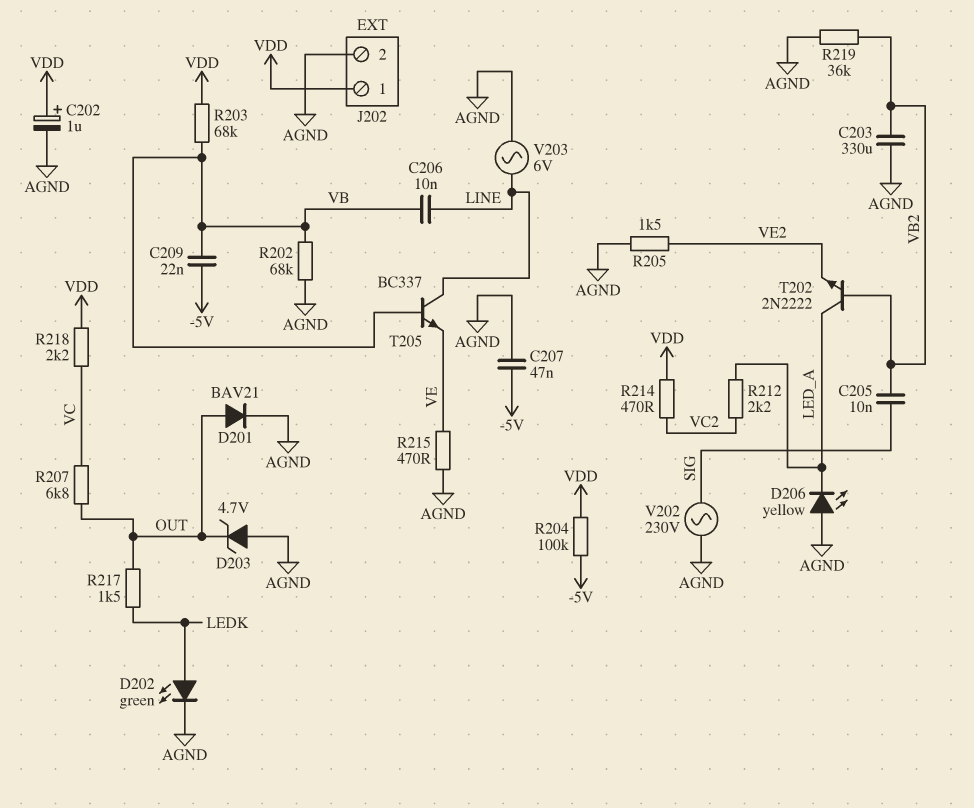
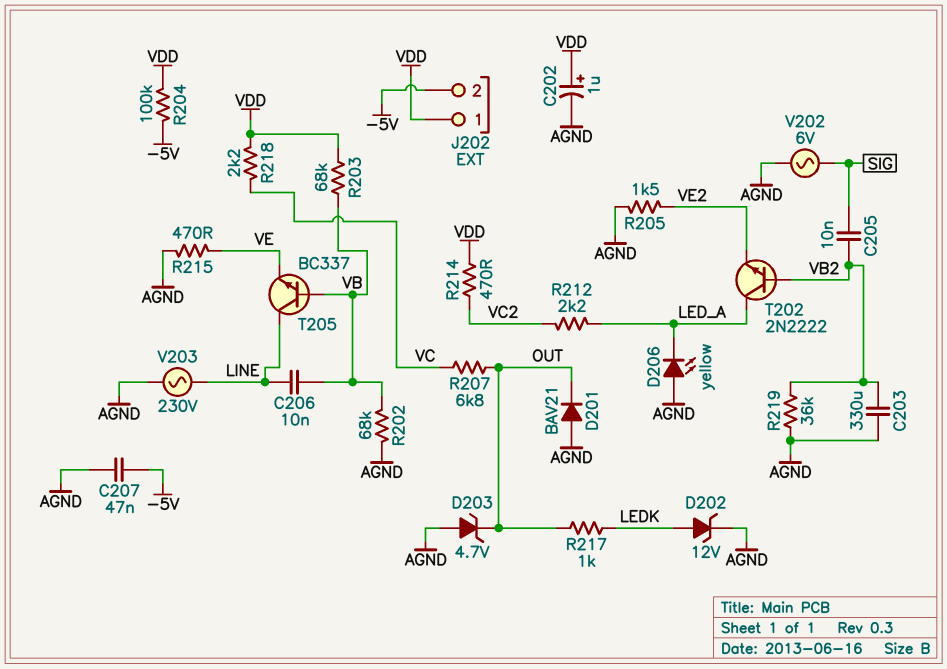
C209: 22nF (-5V, VB) -> none
D201: diode BAV21 (A OUT, K AGND) -> diode BAV21 (A AGND, K OUT)
D202: LED green (A LEDK, K AGND) -> zener 12V (A LEDK, K AGND)
J202 pin 2: AGND -> -5V
R217: 1.5k (LEDK, OUT) -> 1k (LEDK, OUT)
V202: AC 230V (AGND, SIG) -> AC 6V (AGND, SIG)
V203: AC 6V (AGND, LINE) -> AC 230V (AGND, LINE)

